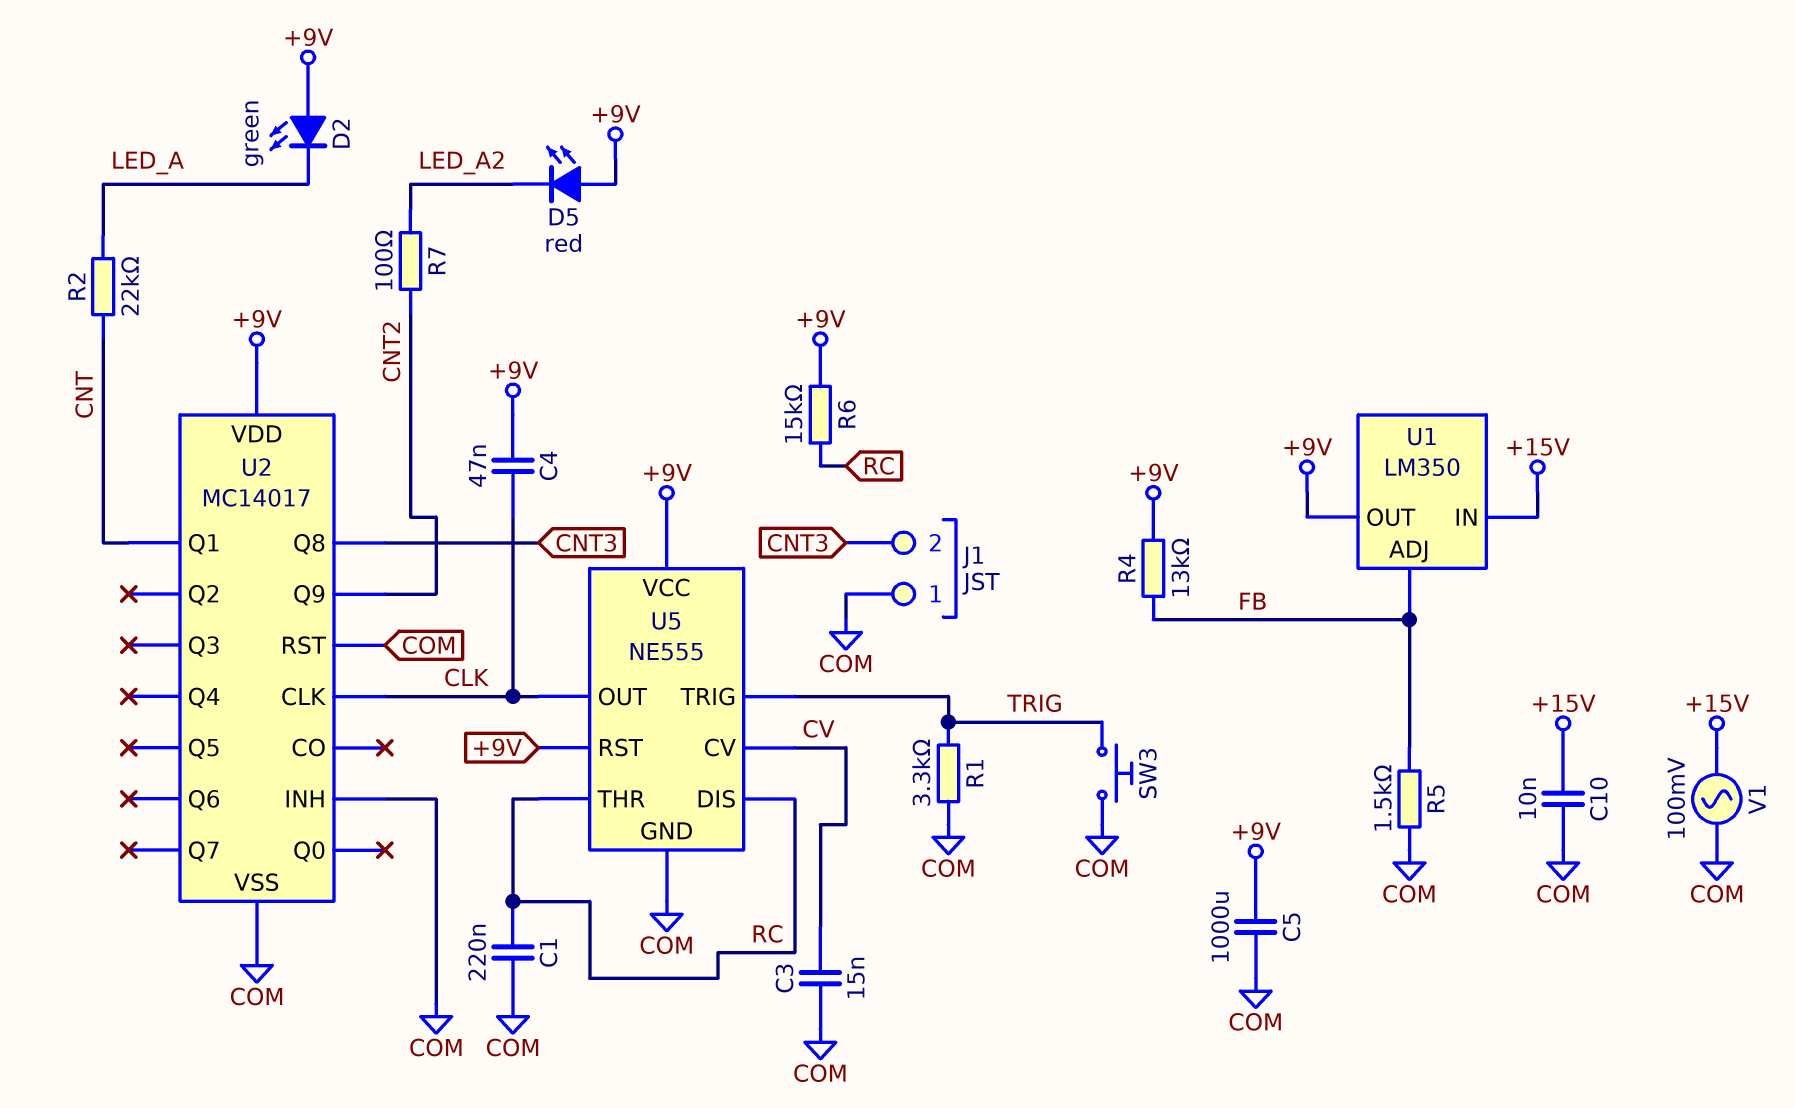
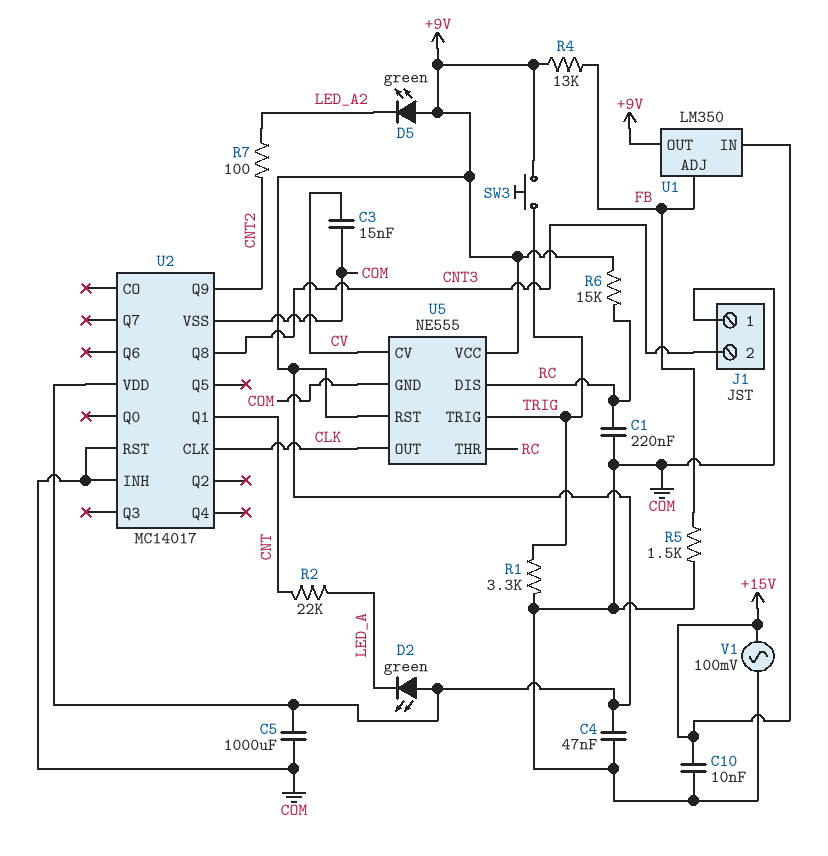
C4: 47nF (+9V, CLK) -> 47nF (+9V, COM)
D5: LED red (A +9V, K LED_A2) -> LED green (A +9V, K LED_A2)
SW3: button (COM, TRIG) -> button (+9V, TRIG)

